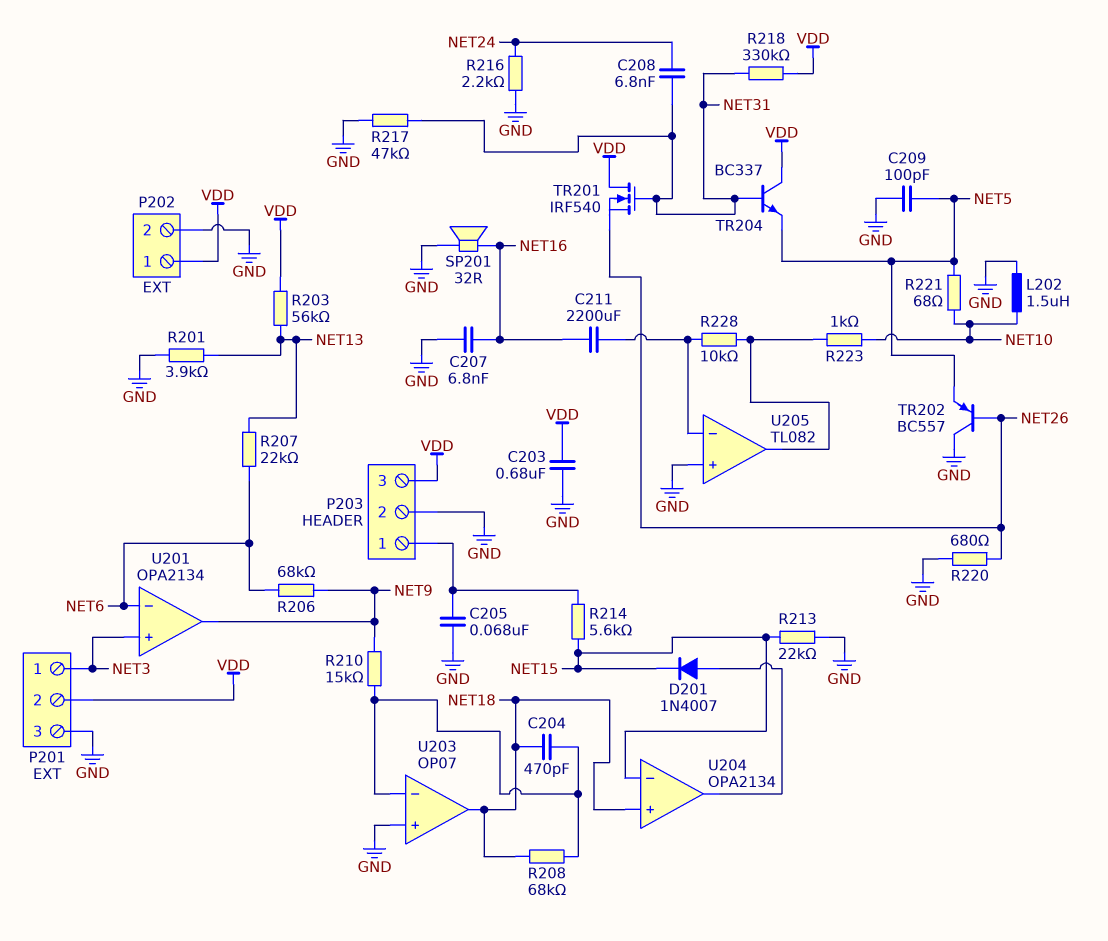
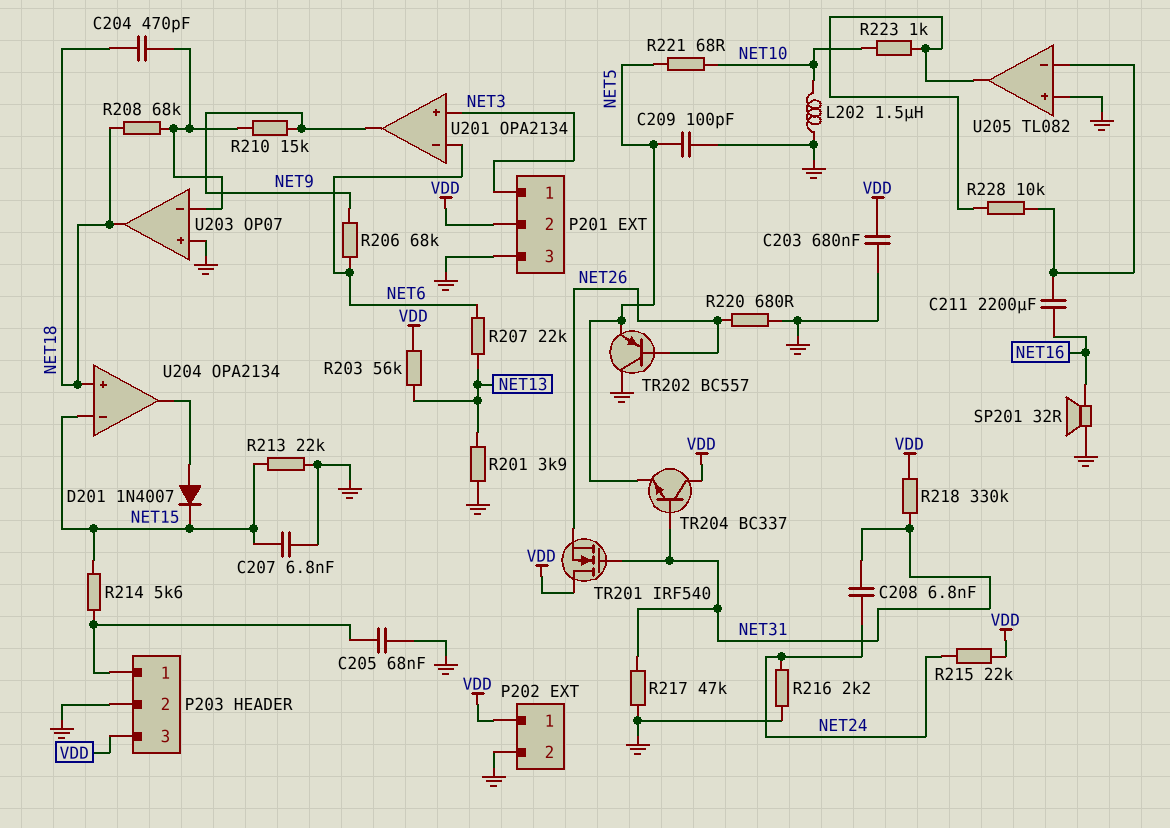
C207: 6.8nF (GND, NET16) -> 6.8nF (GND, NET15)
R215: none -> 22k (NET24, VDD)

